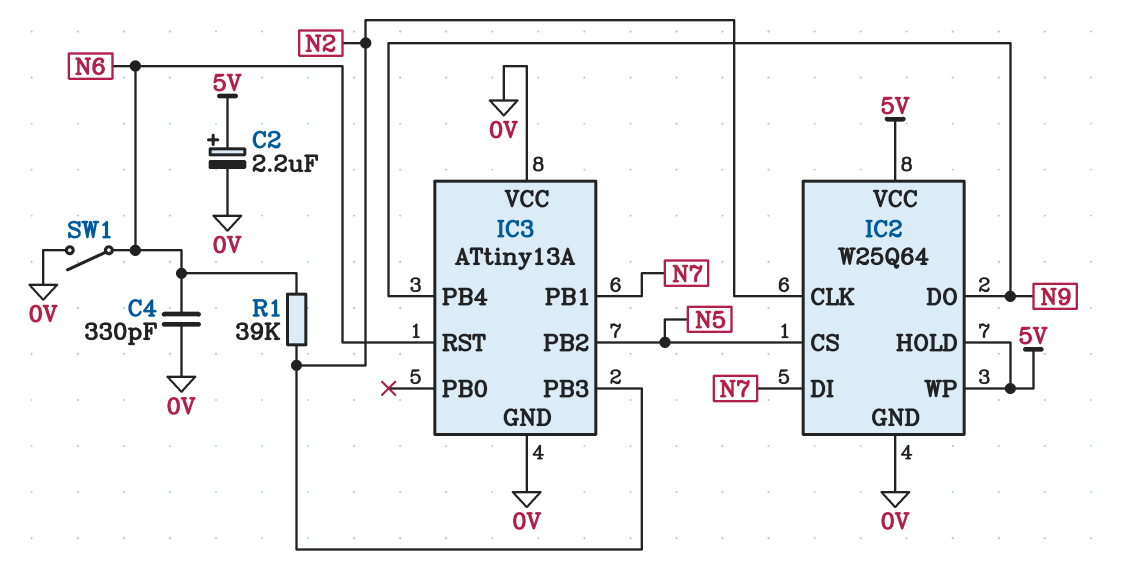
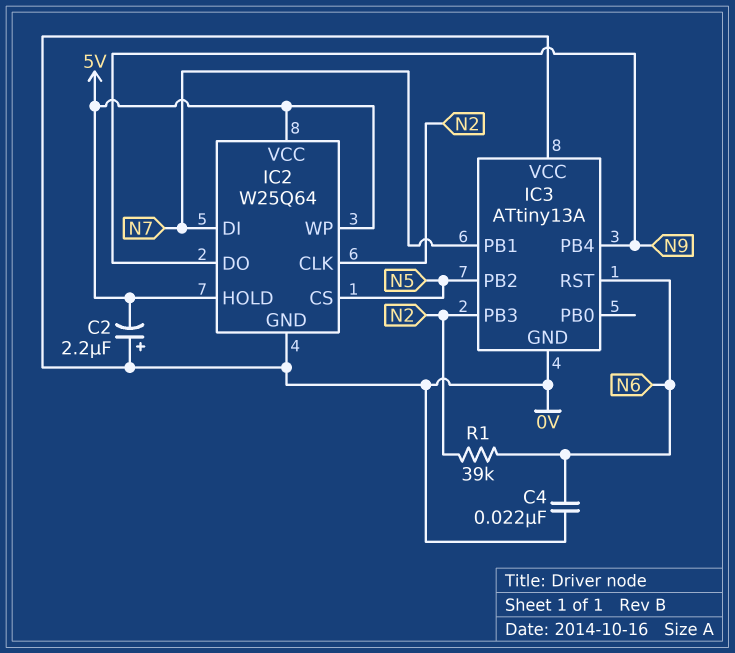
C2: 2.2uF (plus 5V, minus 0V) -> 2.2uF (plus 0V, minus 5V)
C4: 330pF (0V, N6) -> 22nF (0V, N6)
SW1: switch (0V, N6) -> none

